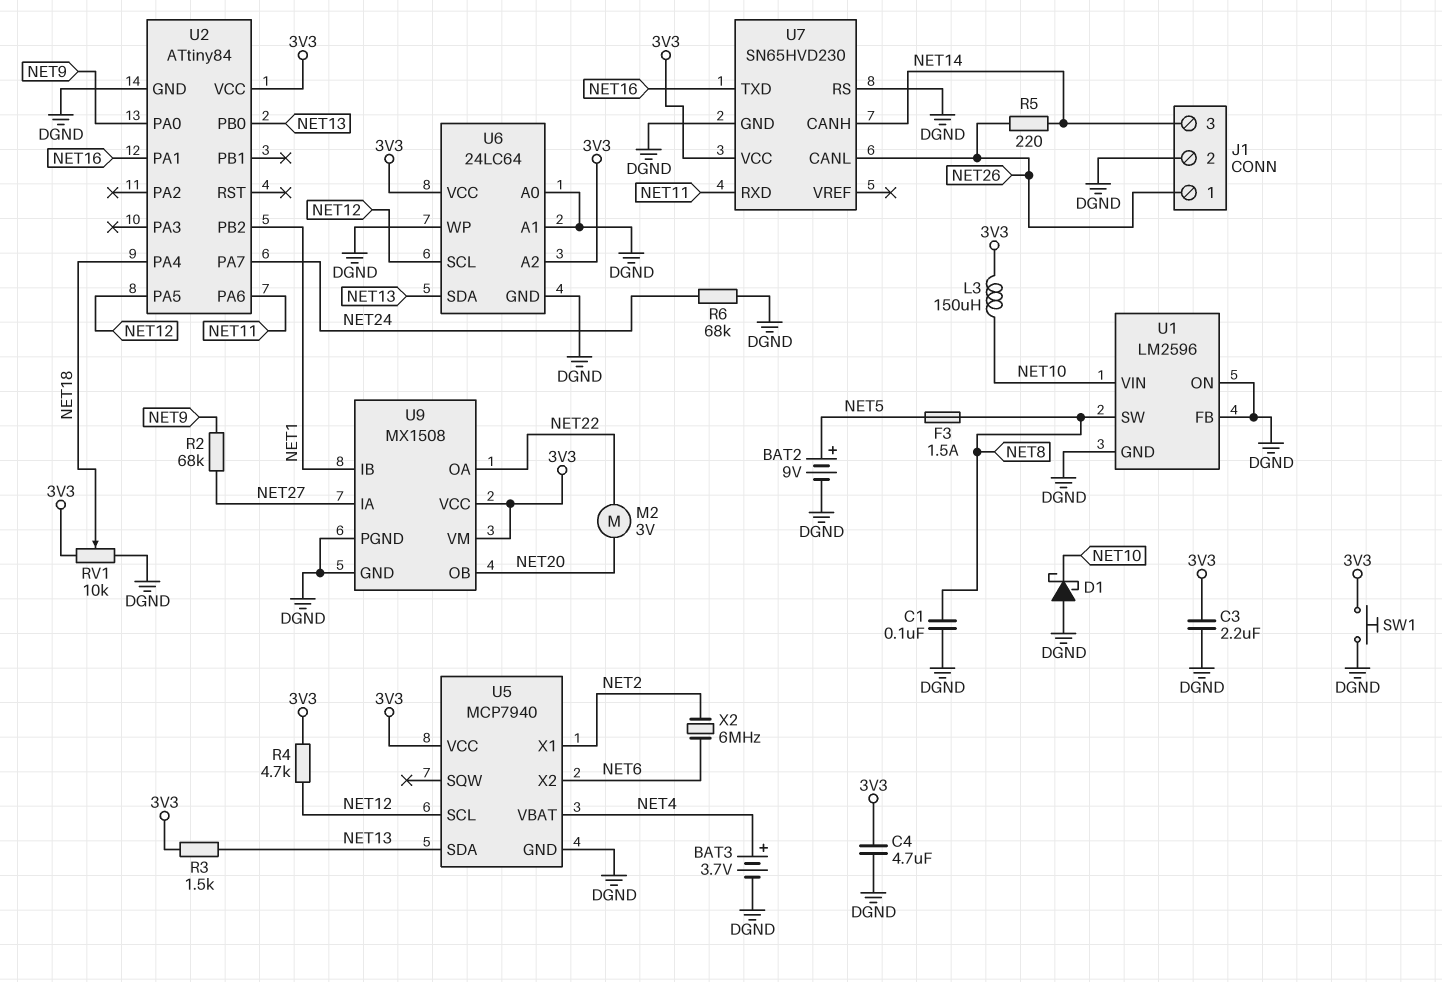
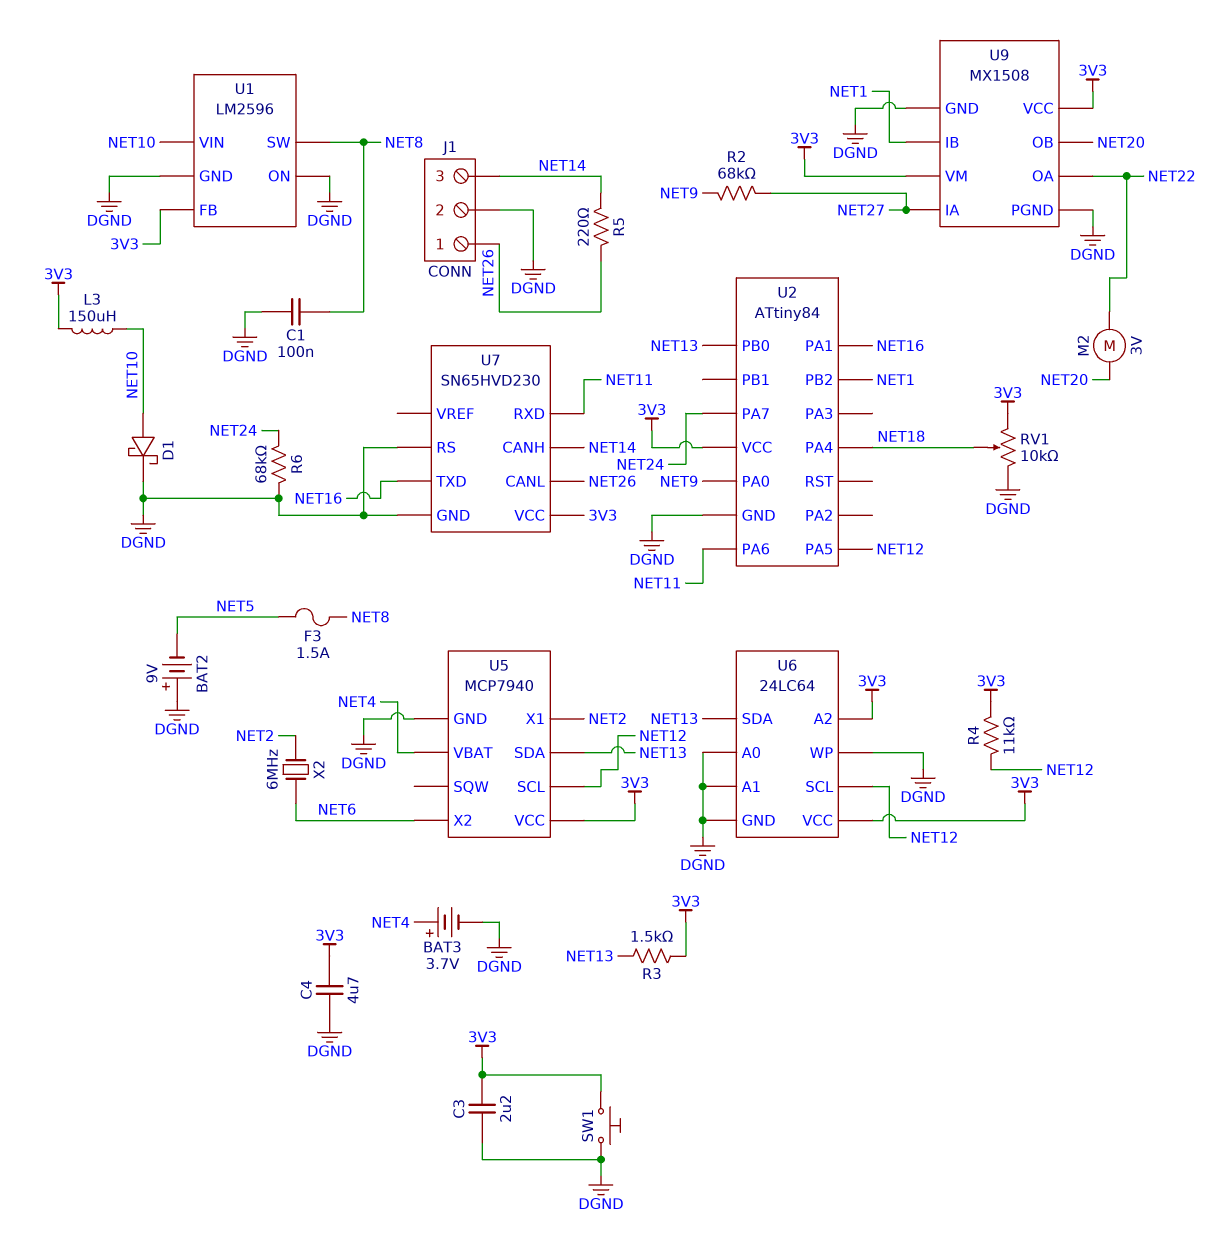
BAT2: 9V (plus NET5, minus DGND) -> 9V (plus DGND, minus NET5)
D1: schottky (A DGND, K NET10) -> schottky (A NET10, K DGND)
R4: 4.7k (3V3, NET12) -> 11k (3V3, NET12)
U1 pin FB: DGND -> 3V3

